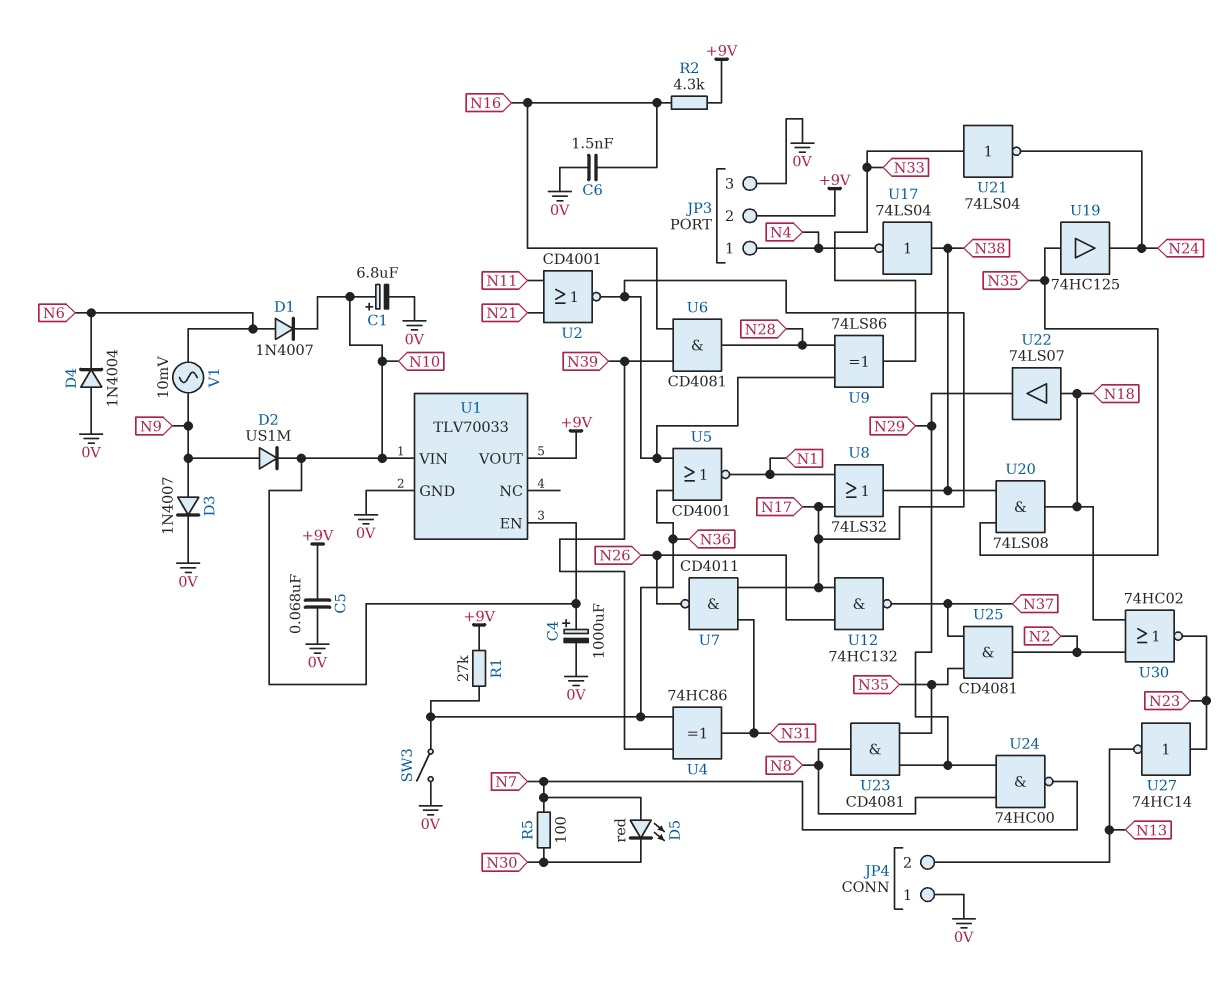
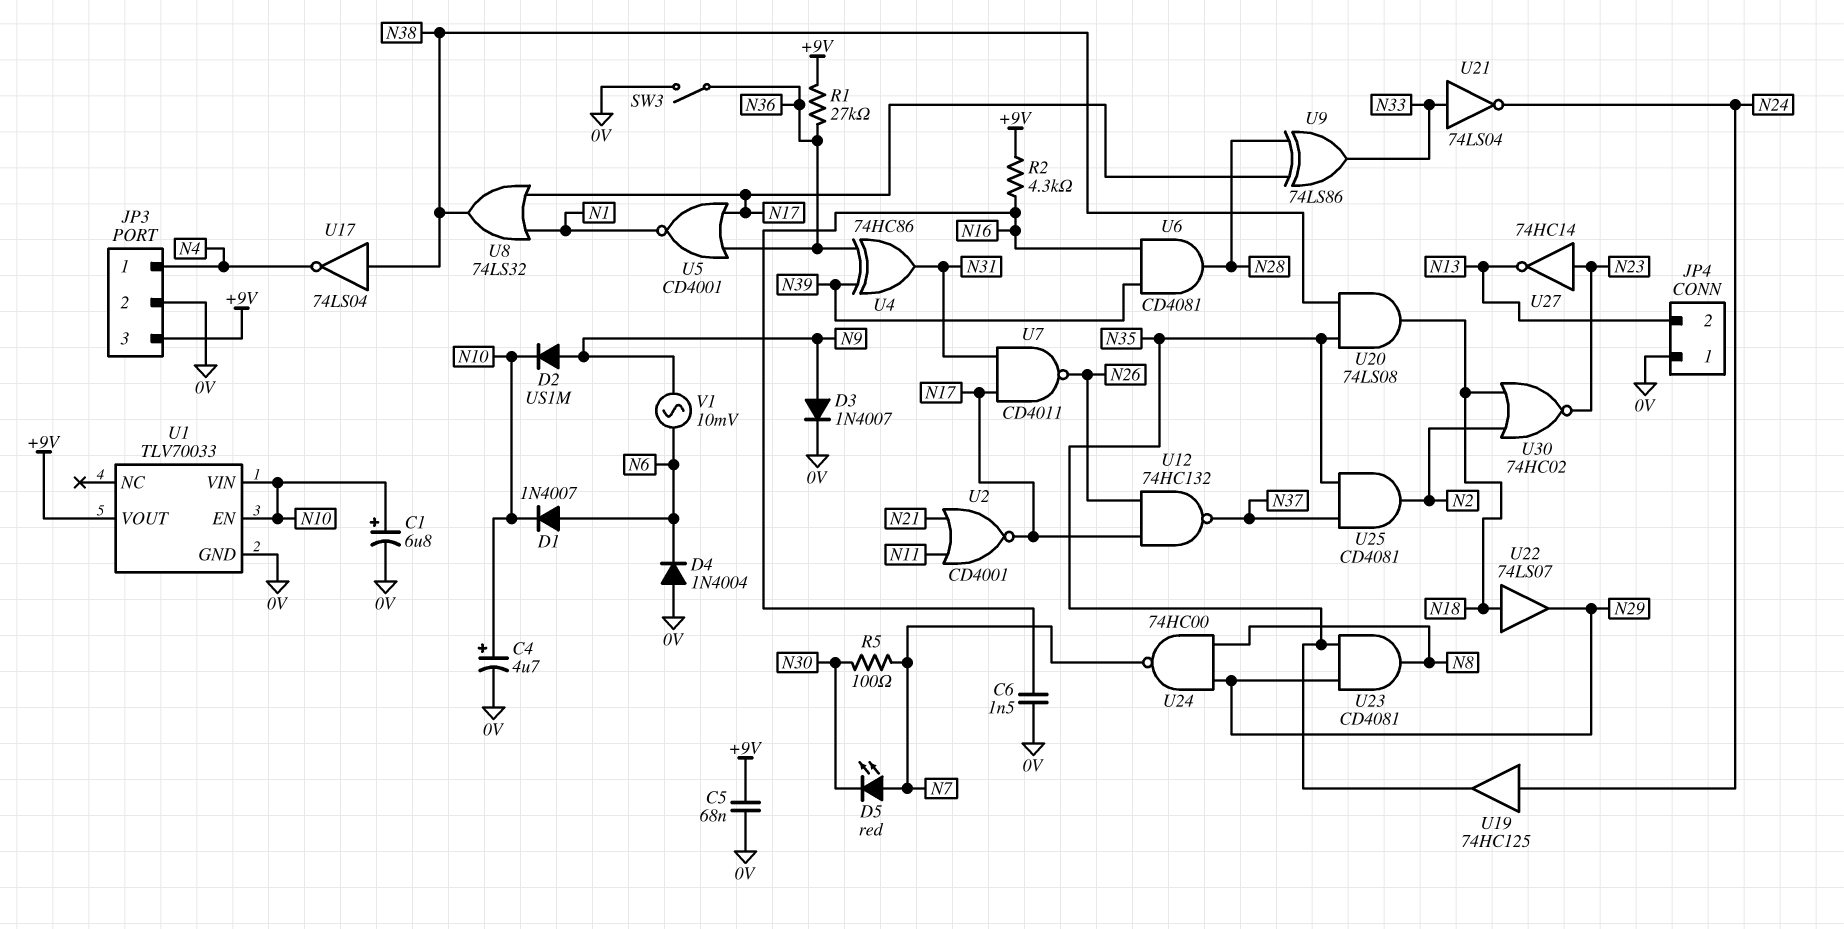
C4: 1000uF (plus N10, minus 0V) -> 4.7uF (plus N10, minus 0V)
JP3 pin 2: +9V -> 0V
JP3 pin 3: 0V -> +9V
U19: buffer 74HC125 (in N35, out N24) -> buffer 74HC125 (in N24, out N35)

